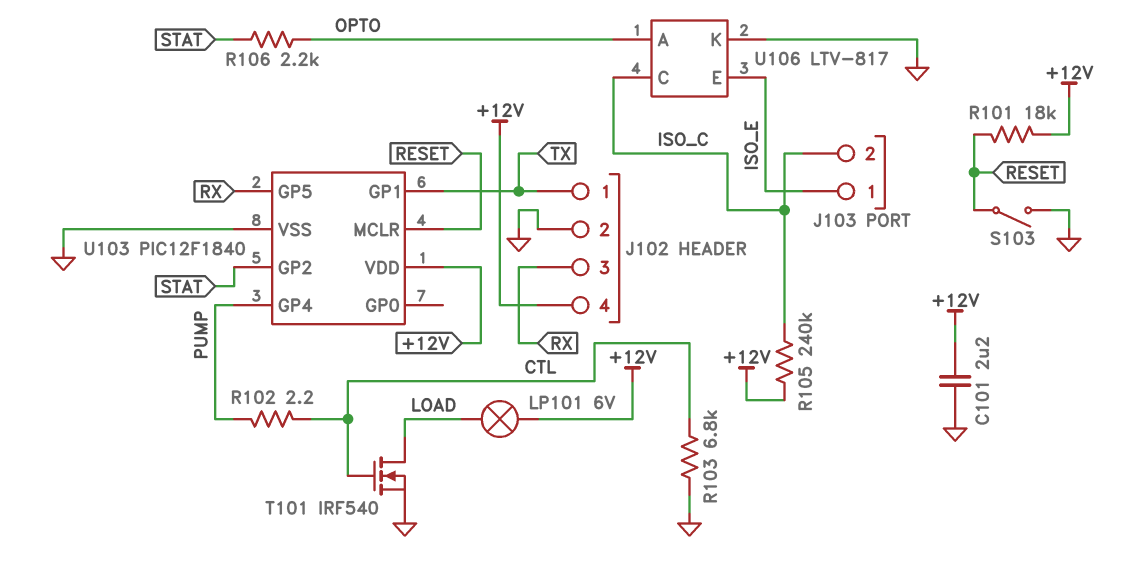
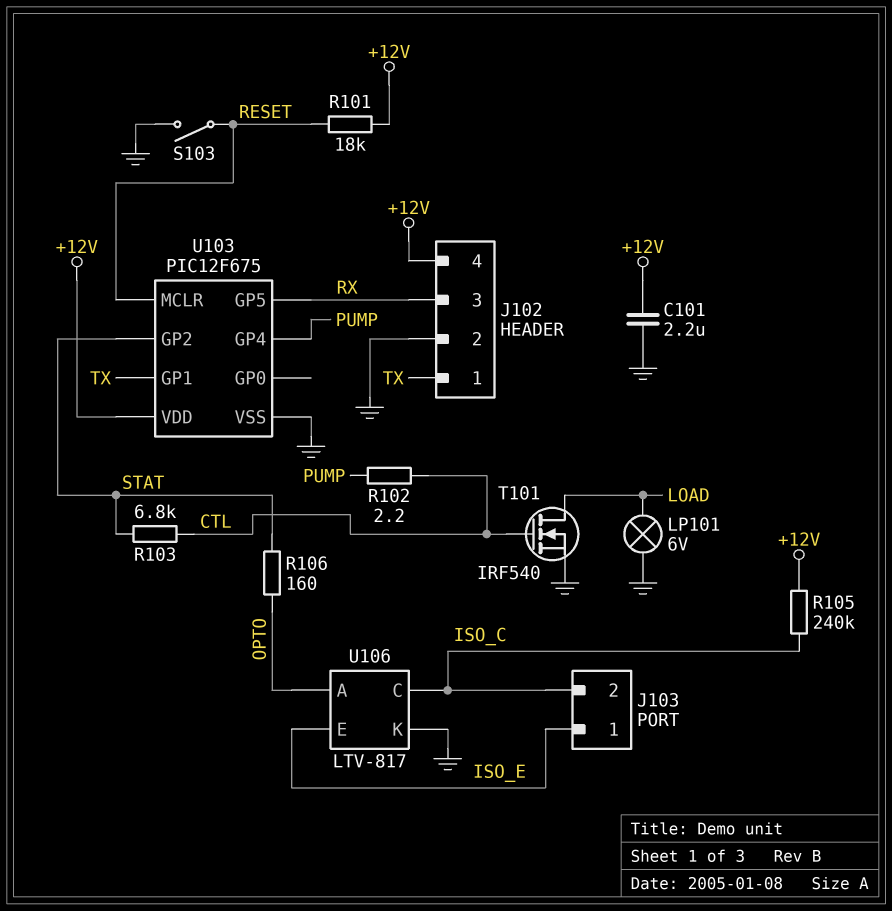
LP101: lamp 6V (+12V, LOAD) -> lamp 6V (GND, LOAD)
R103: 6.8k (CTL, GND) -> 6.8k (CTL, STAT)
R106: 2.2k (OPTO, STAT) -> 160 (OPTO, STAT)
U103: PIC12F1840 -> PIC12F675

